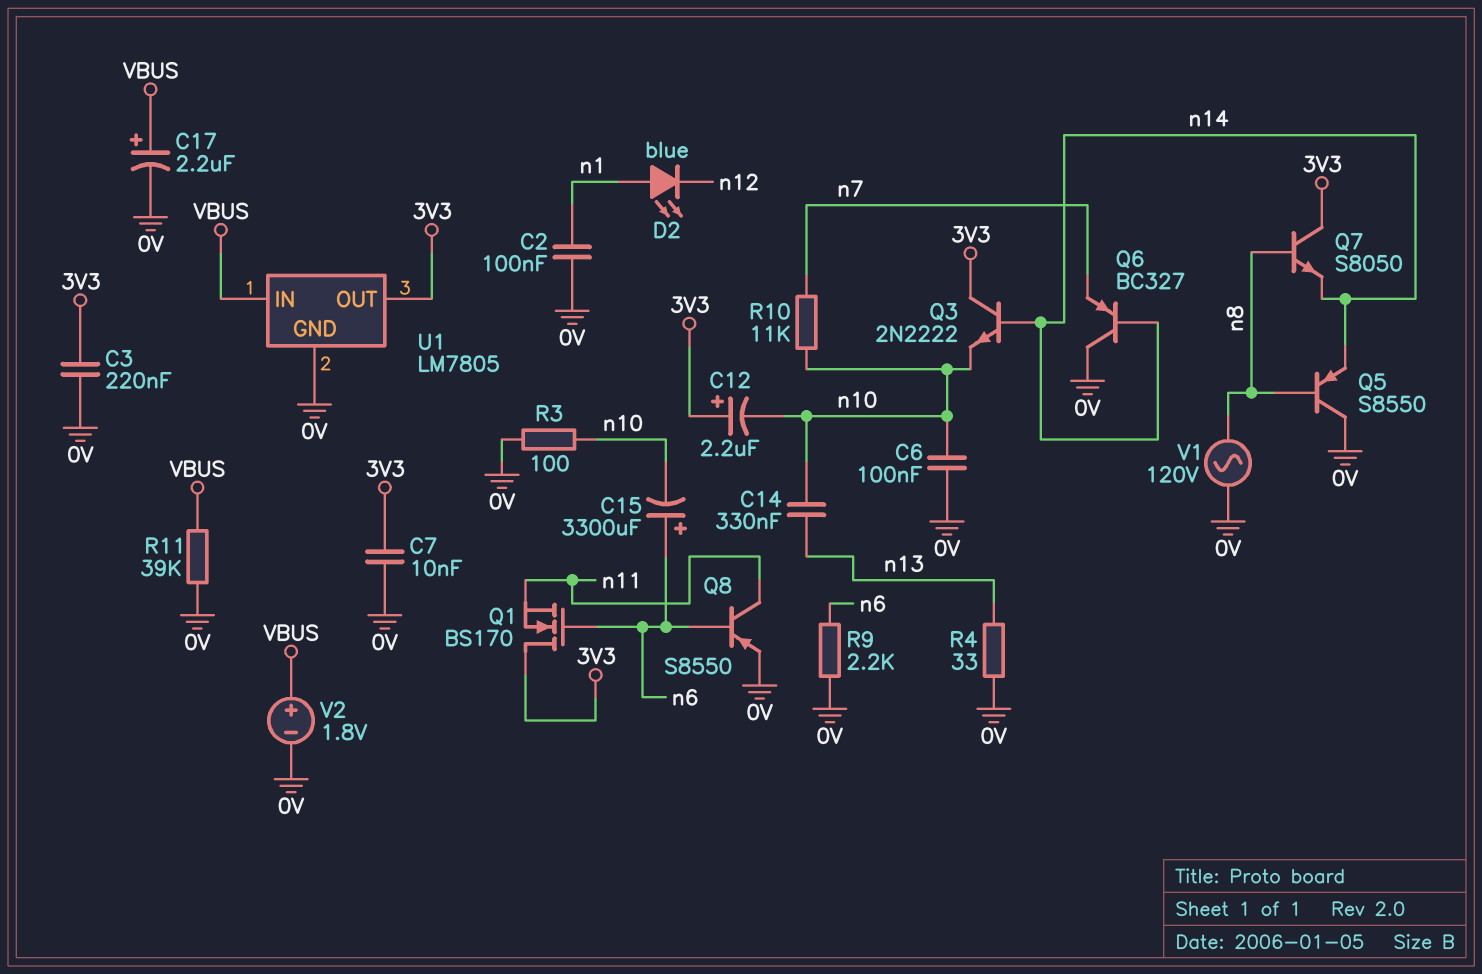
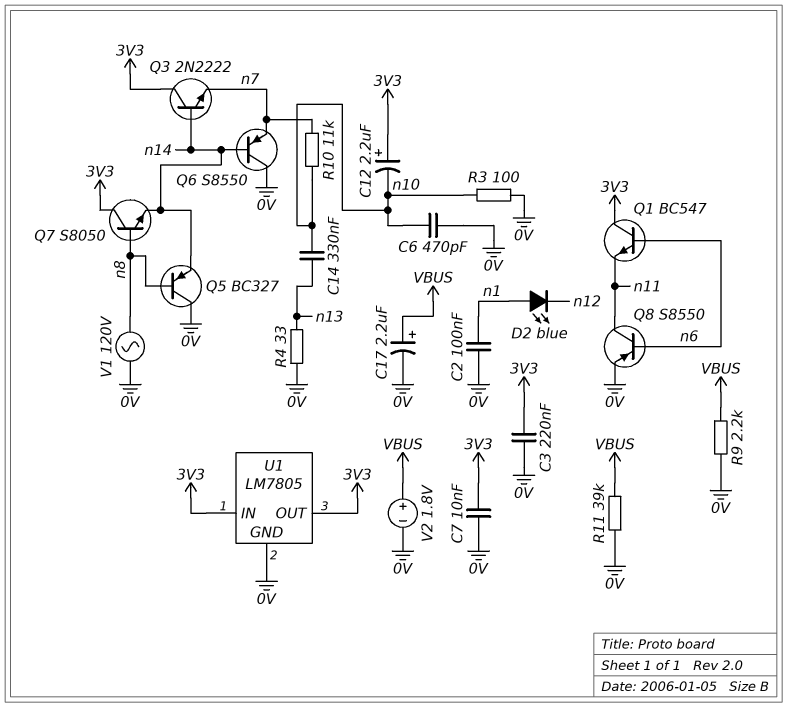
C6: 100nF (0V, n10) -> 470pF (0V, n10)
C15: 3300uF (plus n6, minus n10) -> none
Q1: NMOS BS170 (G n6, D 3V3, S n11) -> NPN BC547 (B n6, C 3V3, E n11)
Q3: NPN 2N2222 (B n14, C 3V3, E n10) -> NPN 2N2222 (B n14, C 3V3, E n7)
Q5: PNP S8550 (B n8, C 0V, E n14) -> PNP BC327 (B n8, C 0V, E n14)
Q6: PNP BC327 (B n14, C 0V, E n7) -> PNP S8550 (B n14, C 0V, E n7)
R9: 2.2k (0V, n6) -> 2.2k (0V, VBUS)
U1 pin IN: VBUS -> 3V3

